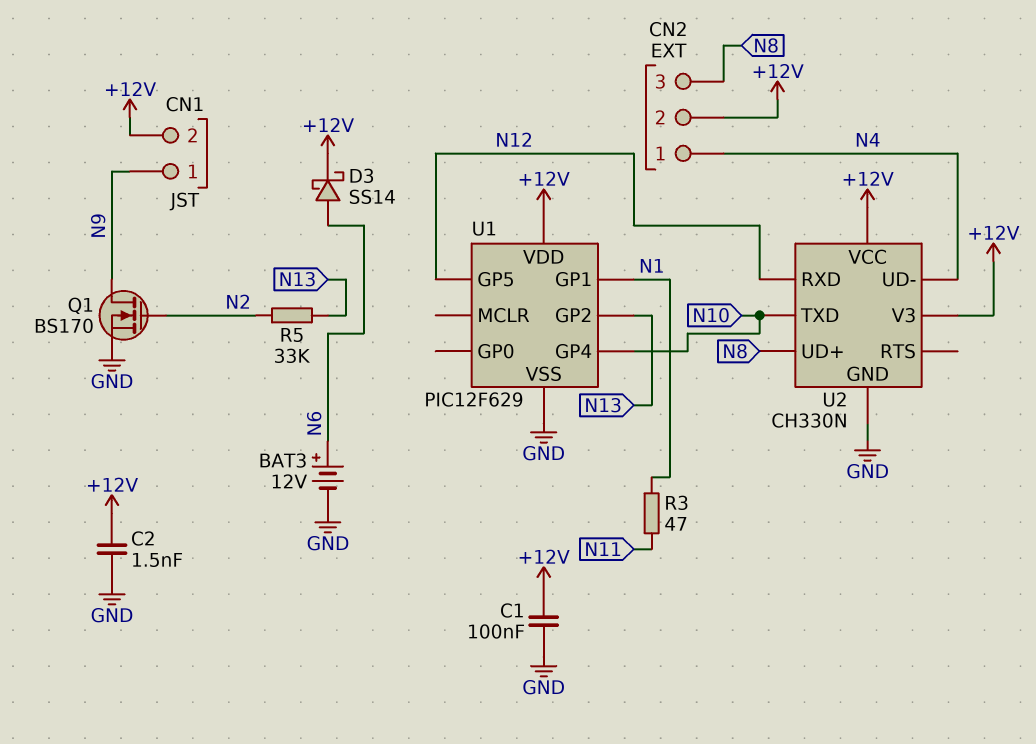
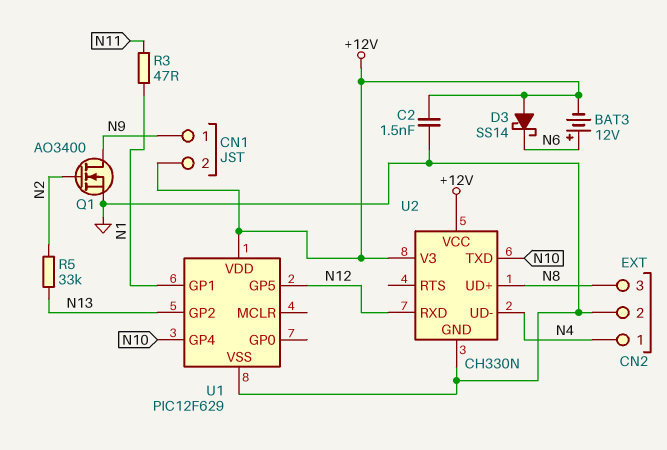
BAT3: 12V (plus N6, minus GND) -> 12V (plus N6, minus +12V)
C1: 100nF (+12V, GND) -> none
CN2 pin 2: +12V -> GND
D3: schottky SS14 (A N6, K +12V) -> schottky SS14 (A +12V, K N6)
Q1: NMOS BS170 (G N2, D N9, S GND) -> NMOS AO3400 (G N2, D N9, S GND)

